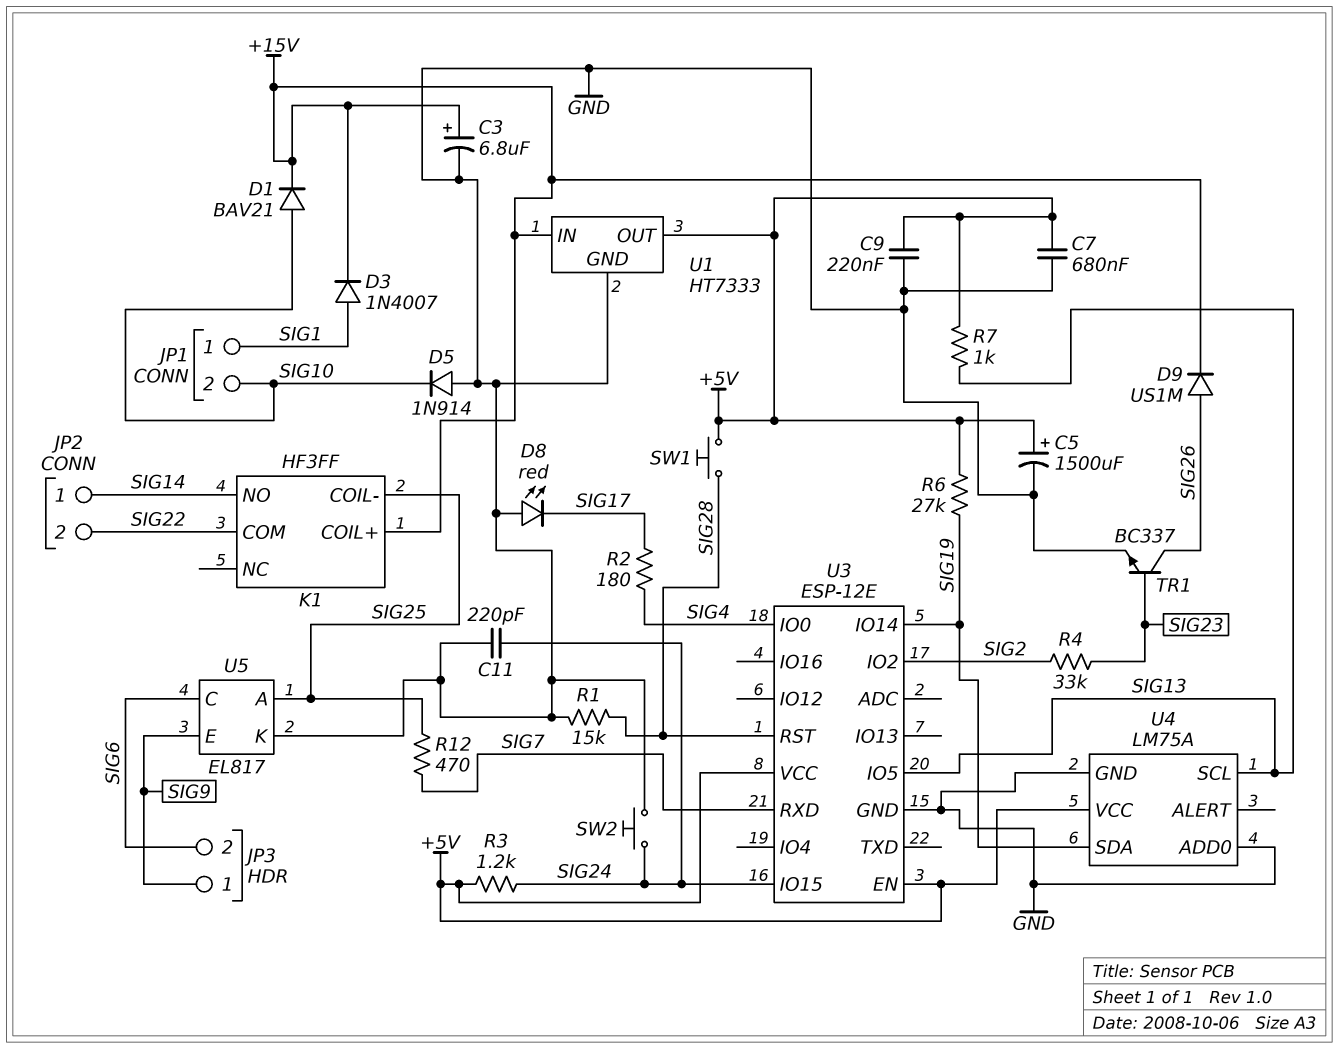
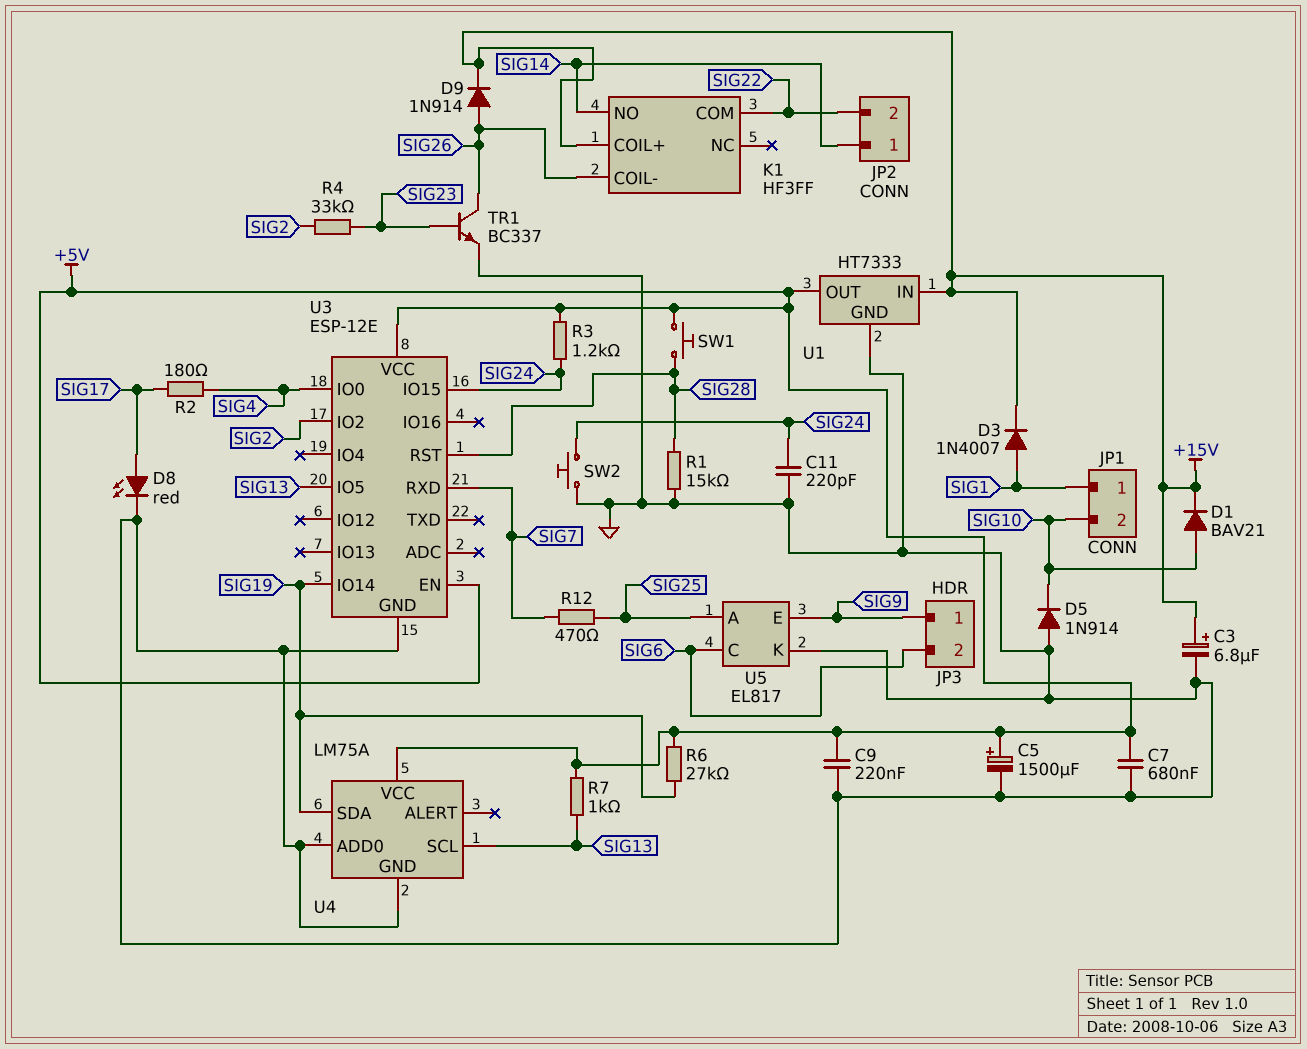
D8: LED red (A GND, K SIG17) -> LED red (A SIG17, K GND)
D9: diode US1M (A SIG26, K +15V) -> diode 1N914 (A SIG26, K +15V)
K1 pin COIL-: SIG25 -> SIG26

